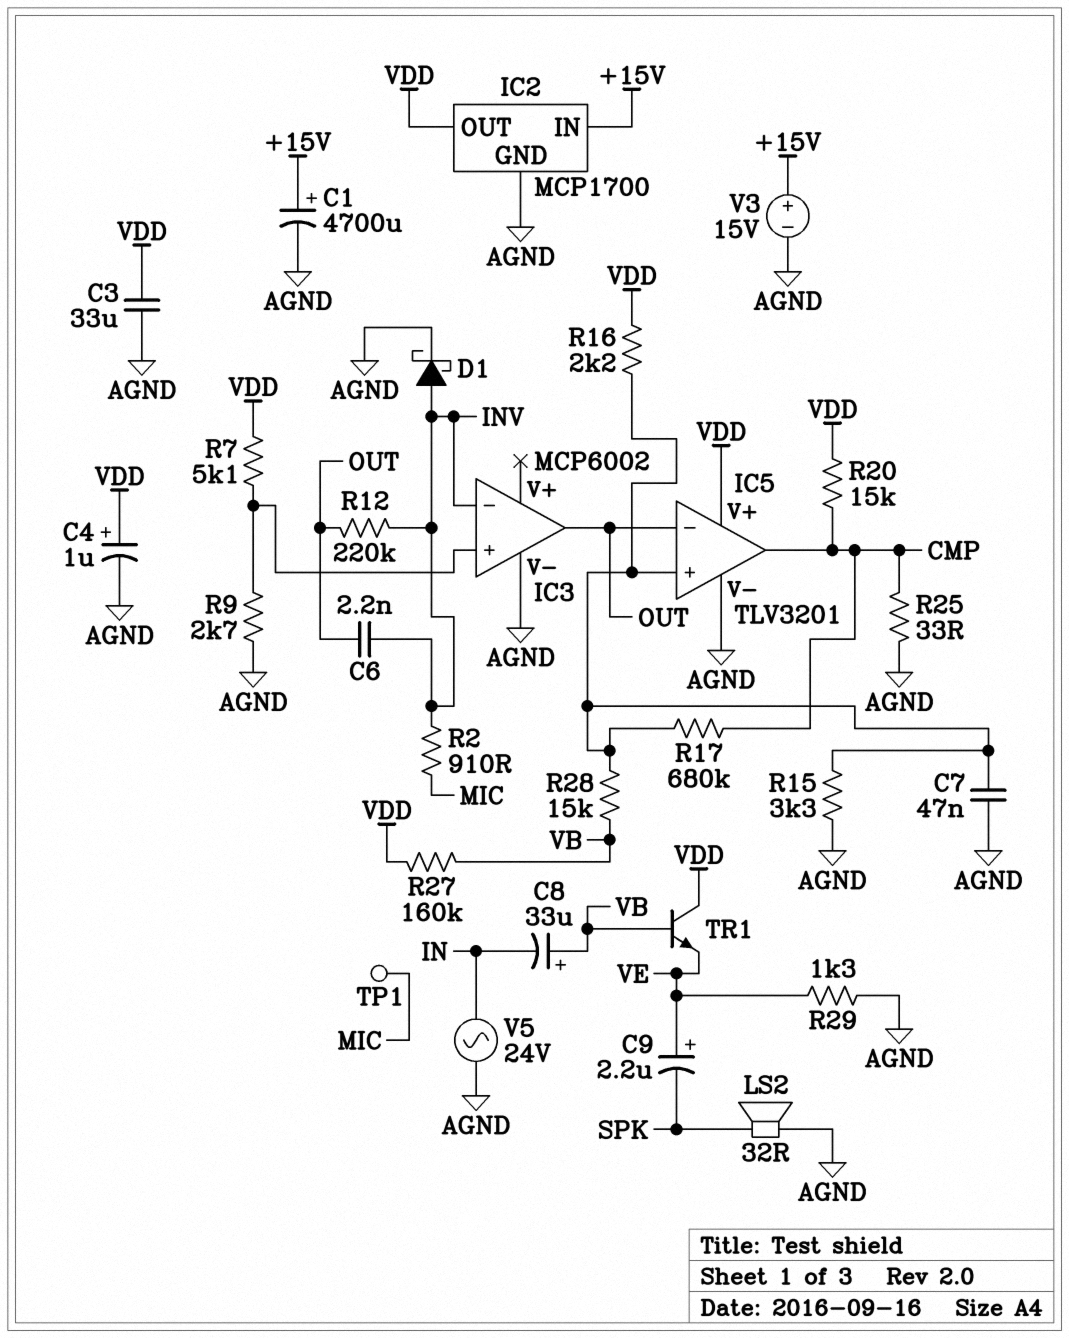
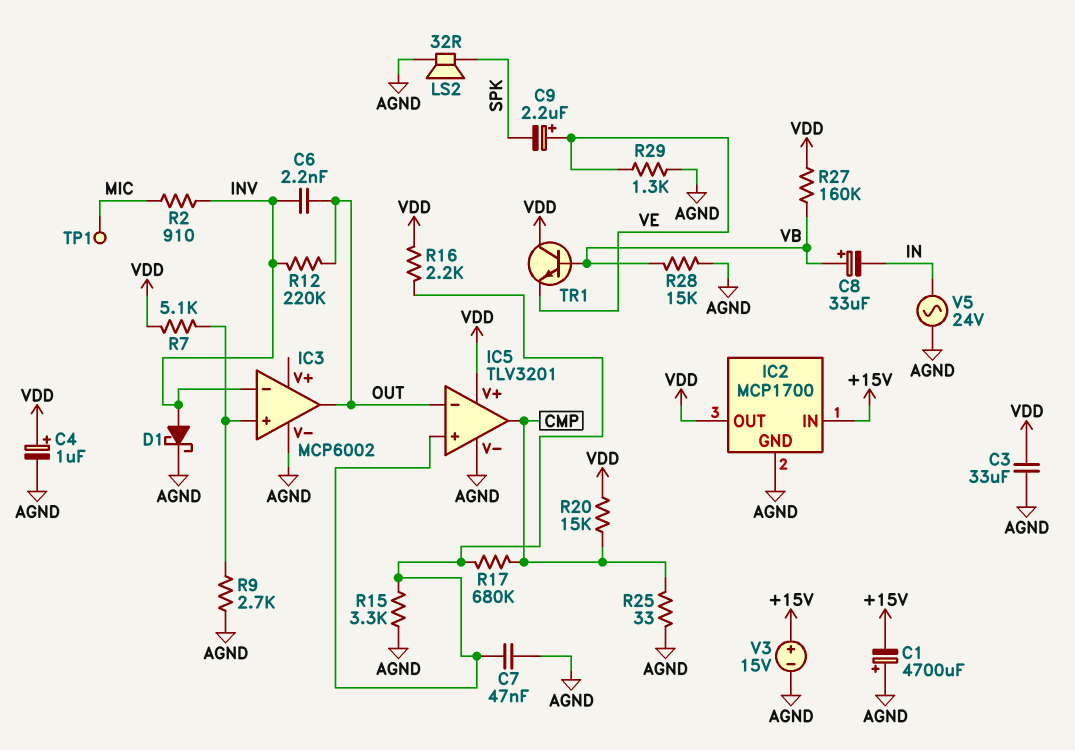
C1: 4700uF (plus +15V, minus AGND) -> 4700uF (plus AGND, minus +15V)
R28: 15k (IC5/in+, VB) -> 15k (AGND, VB)

